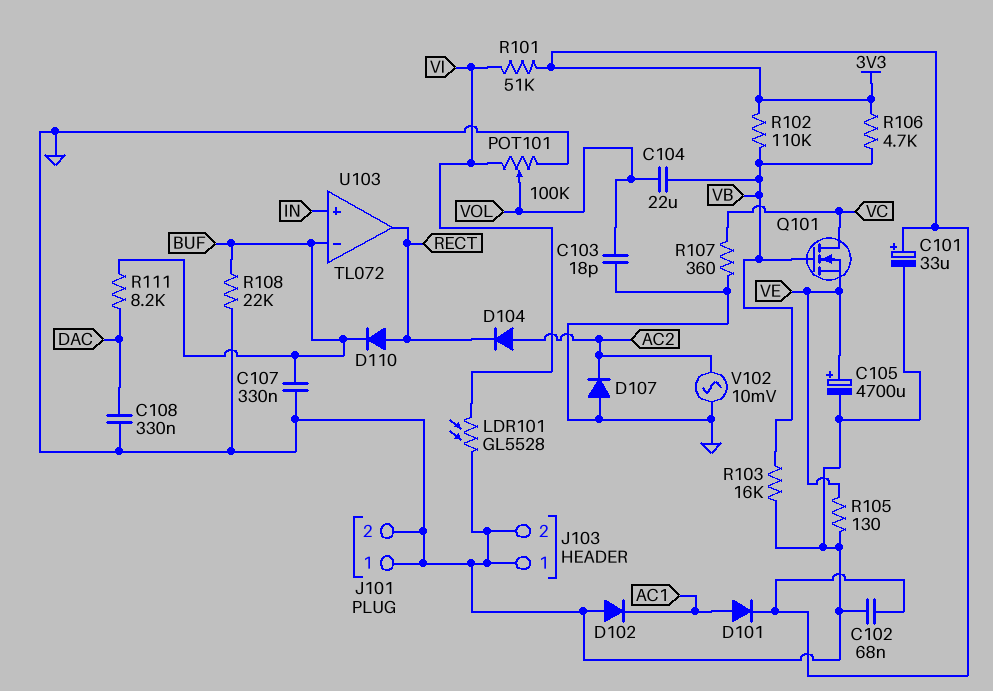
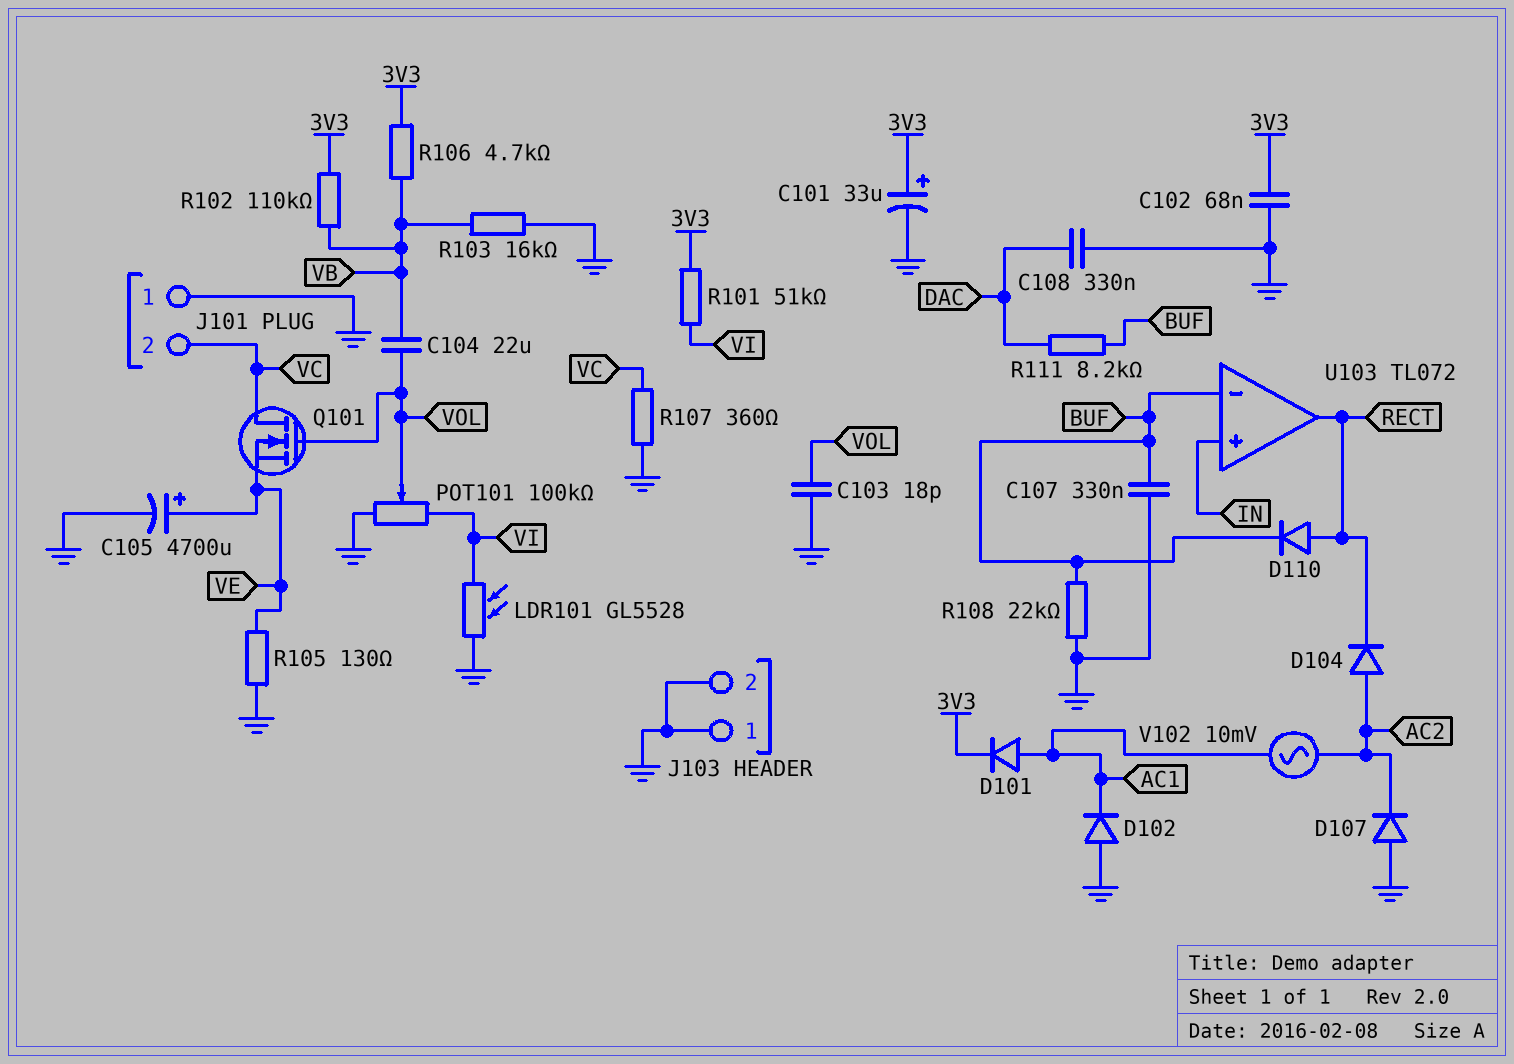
J101 pin 2: GND -> VC
Q101: NMOS (G VB, D VC, S VE) -> NMOS (G VOL, D VC, S VE)
V102: AC 10mV (AC2, GND) -> AC 10mV (AC1, AC2)

